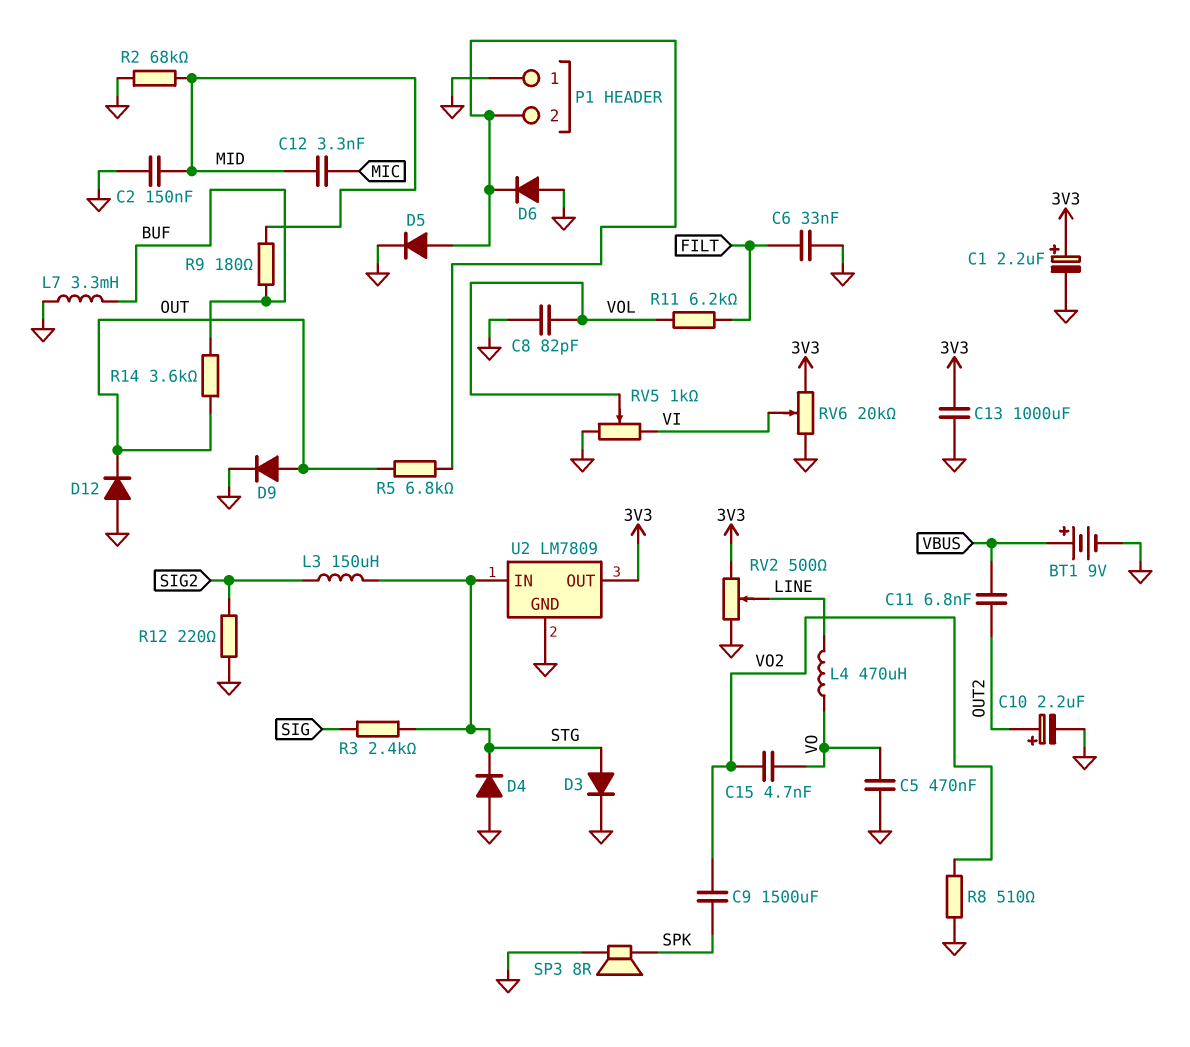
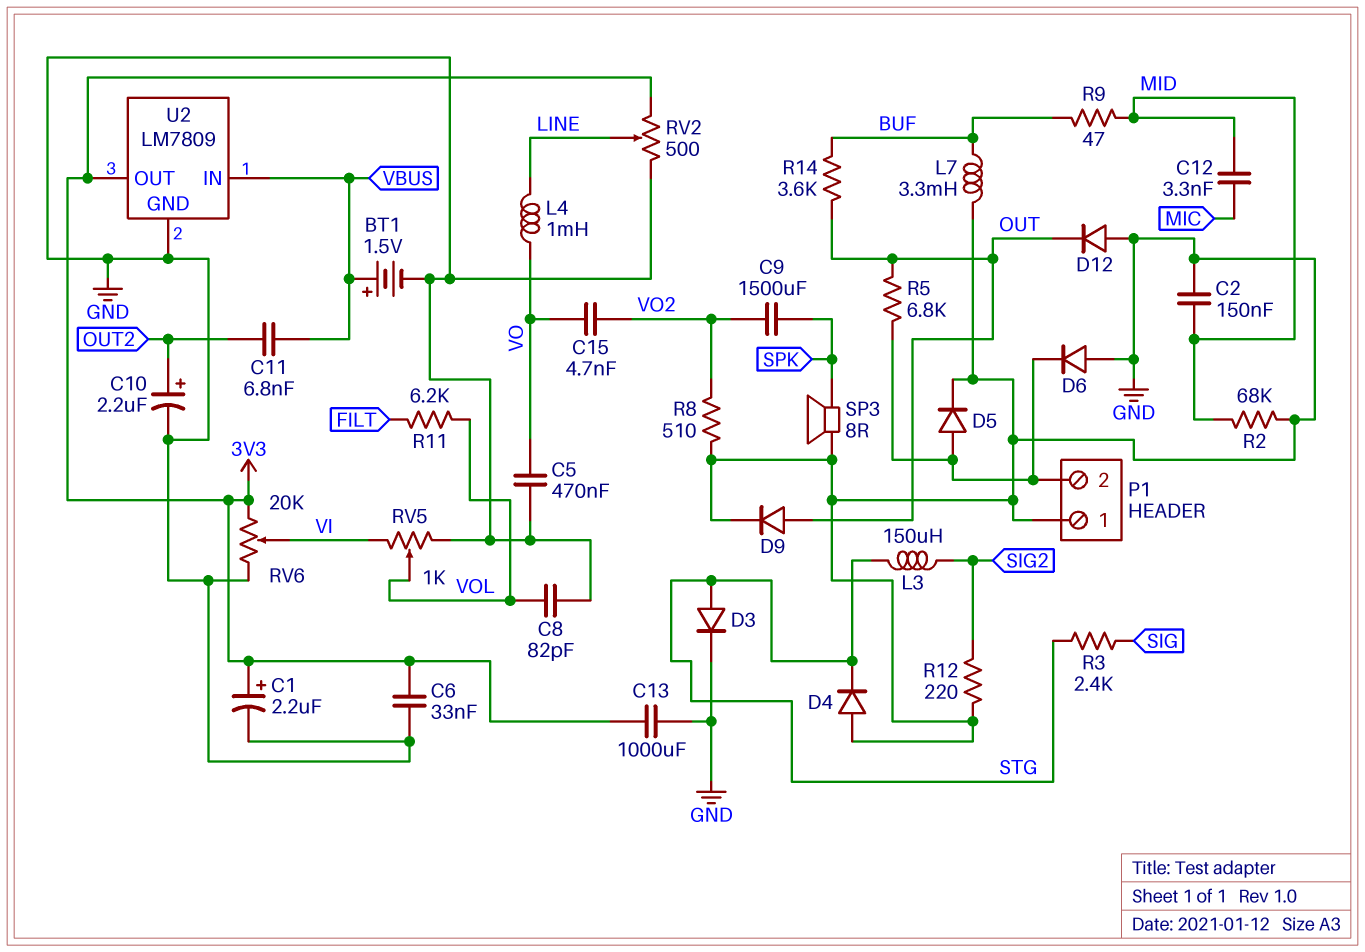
BT1: 9V (plus VBUS, minus GND) -> 1.5V (plus VBUS, minus GND)
C6: 33nF (FILT, GND) -> 33nF (3V3, GND)
L4: 470uH (LINE, VO) -> 1mH (LINE, VO)
R9: 180 (BUF, MID) -> 47 (BUF, MID)
U2 pin IN: STG -> VBUS

